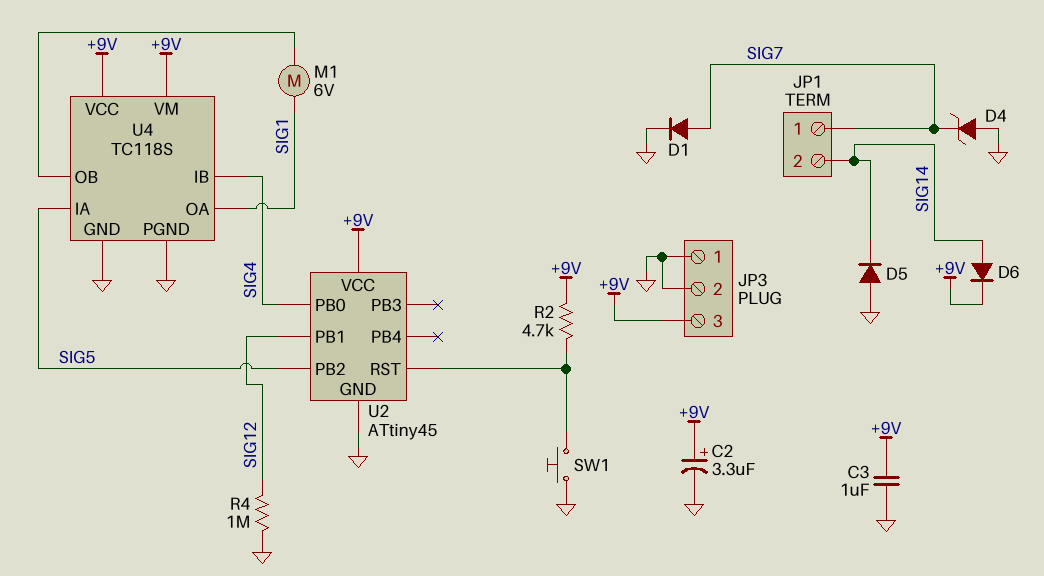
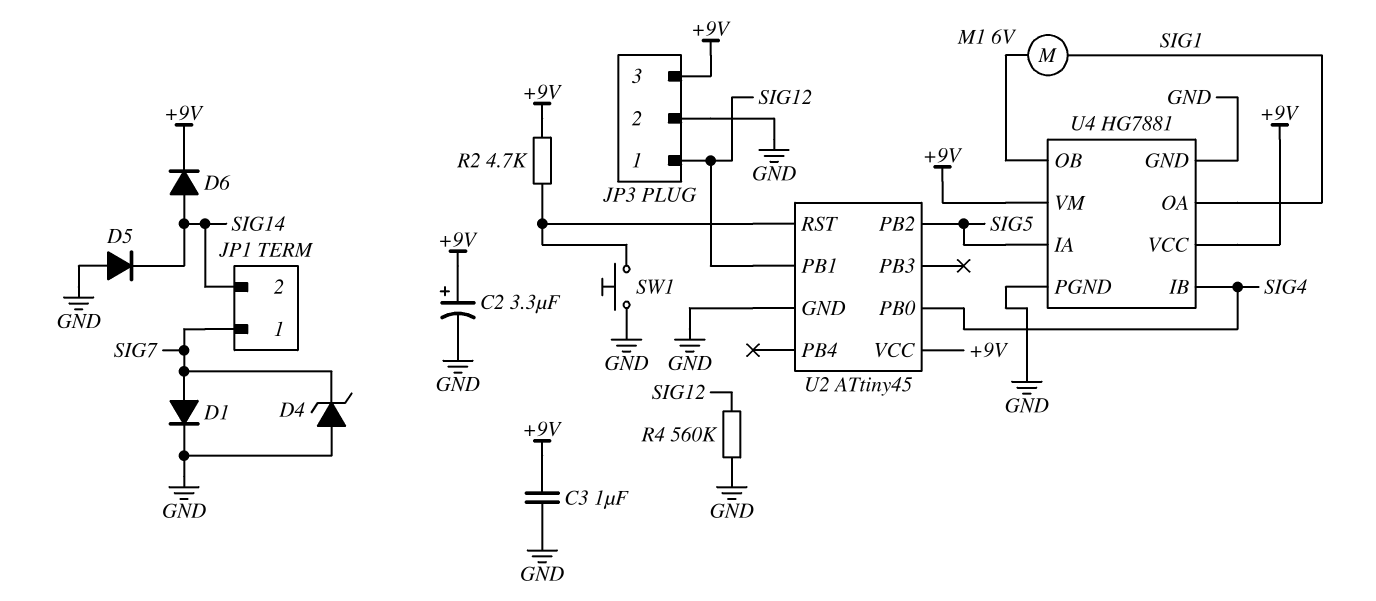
JP3 pin 1: GND -> SIG12
R4: 1M (GND, SIG12) -> 560k (GND, SIG12)
U4: TC118S -> HG7881

